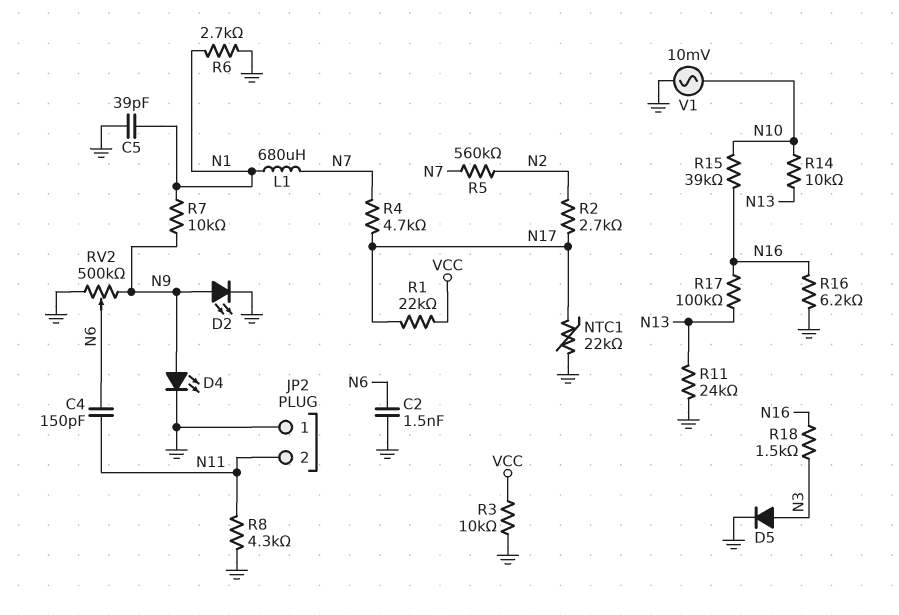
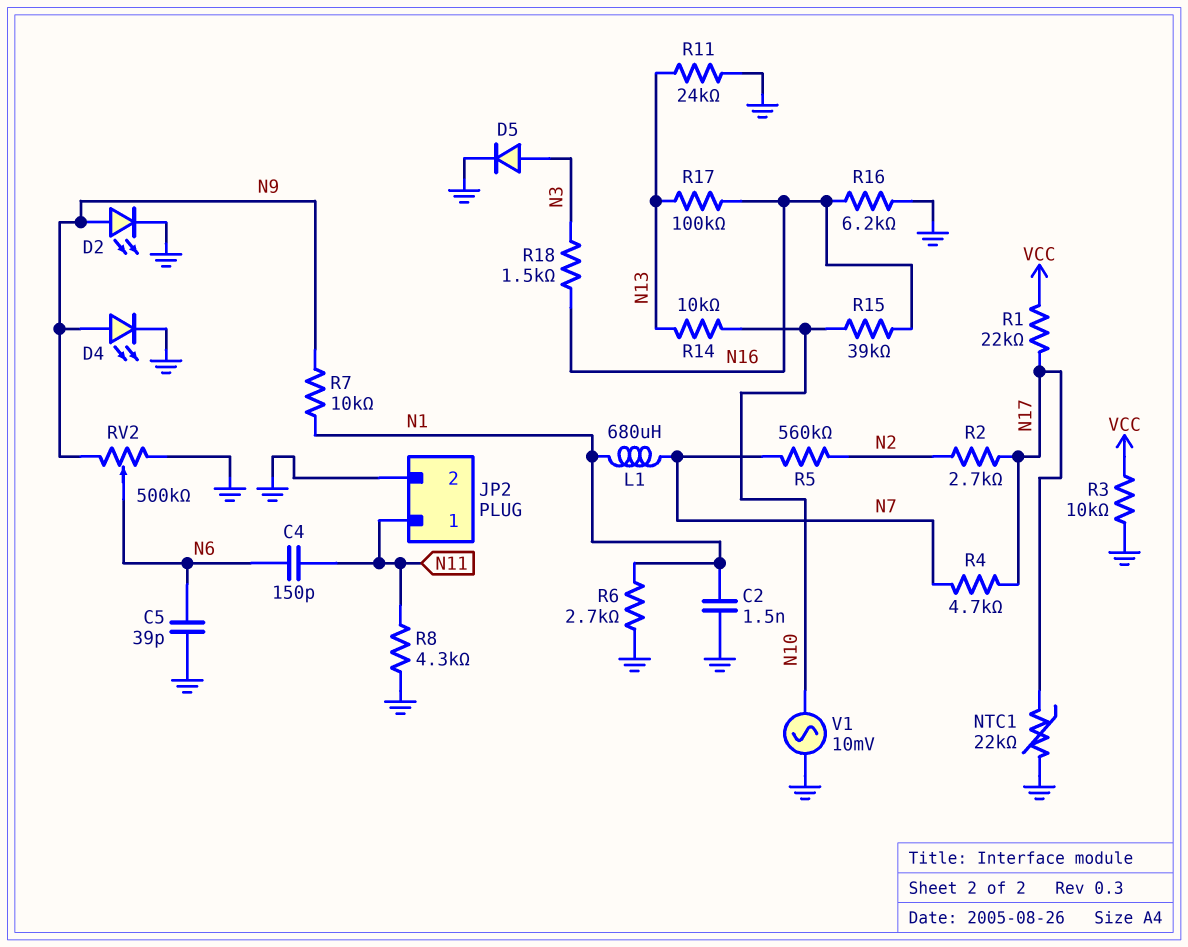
C2: 1.5nF (GND, N6) -> 1.5nF (GND, N1)
C5: 39pF (GND, N1) -> 39pF (GND, N6)
JP2 pin 1: GND -> N11
JP2 pin 2: N11 -> GND

